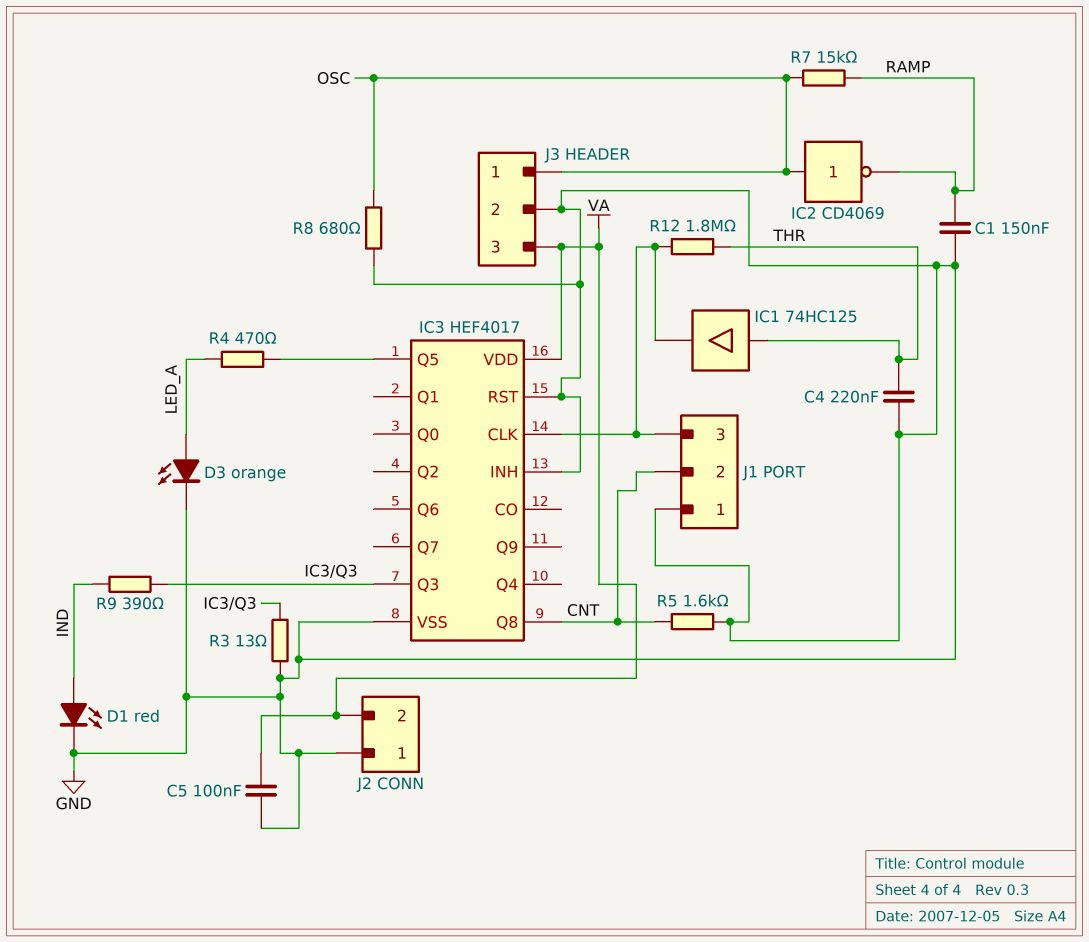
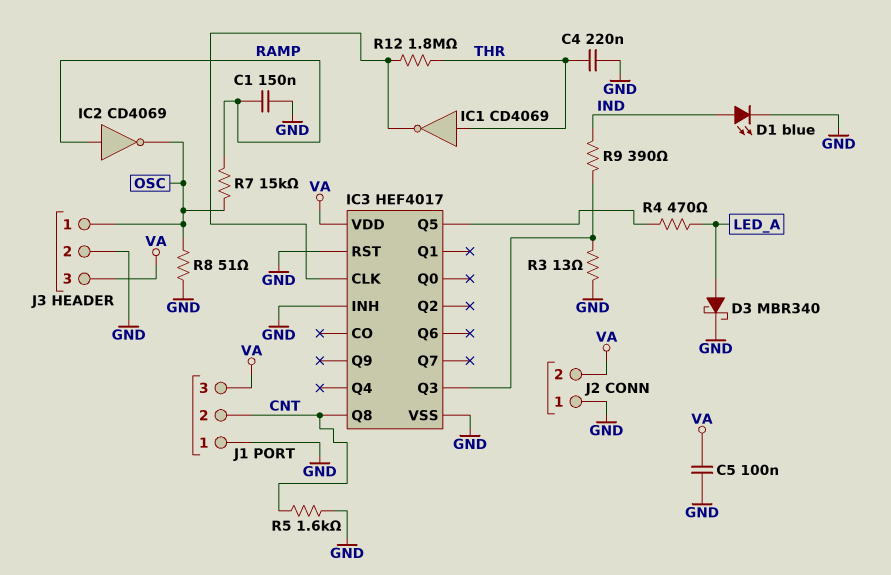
D1: LED red (A IND, K GND) -> LED blue (A IND, K GND)
D3: LED orange (A LED_A, K GND) -> schottky MBR340 (A LED_A, K GND)
IC1: buffer 74HC125 (in THR, out IC3/CLK) -> NOT CD4069 (in THR, out IC3/CLK)
IC2: NOT CD4069 (in OSC, out RAMP) -> NOT CD4069 (in RAMP, out OSC)
J1 pin 3: IC3/CLK -> VA
R8: 680 (GND, OSC) -> 51 (GND, OSC)

